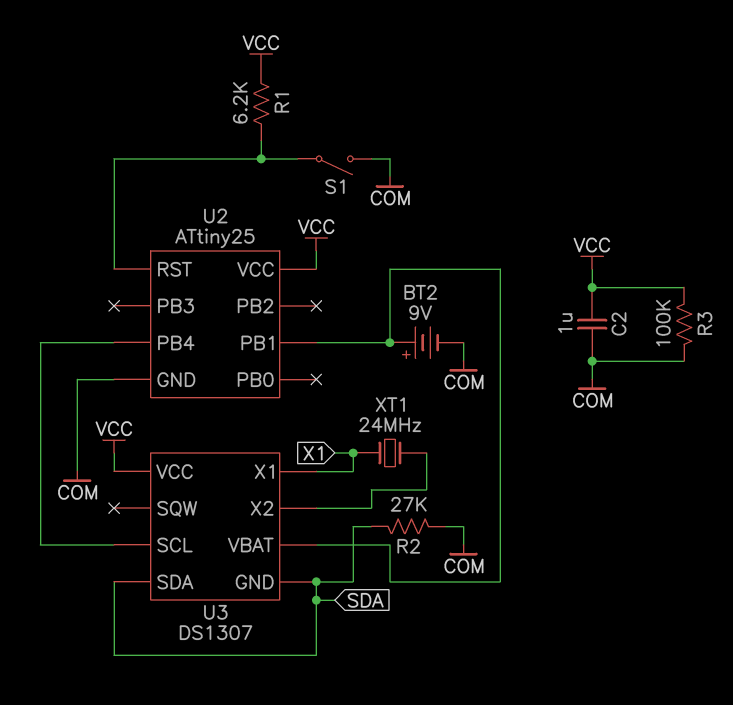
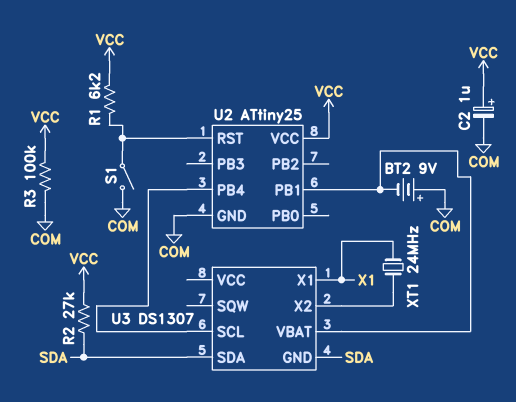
BT2: 9V (plus U2/PB1, minus COM) -> 9V (plus COM, minus U2/PB1)
C2: 1uF (COM, VCC) -> 1uF (plus VCC, minus COM)
R2: 27k (COM, SDA) -> 27k (SDA, VCC)
U3 pin VCC: VCC -> none

